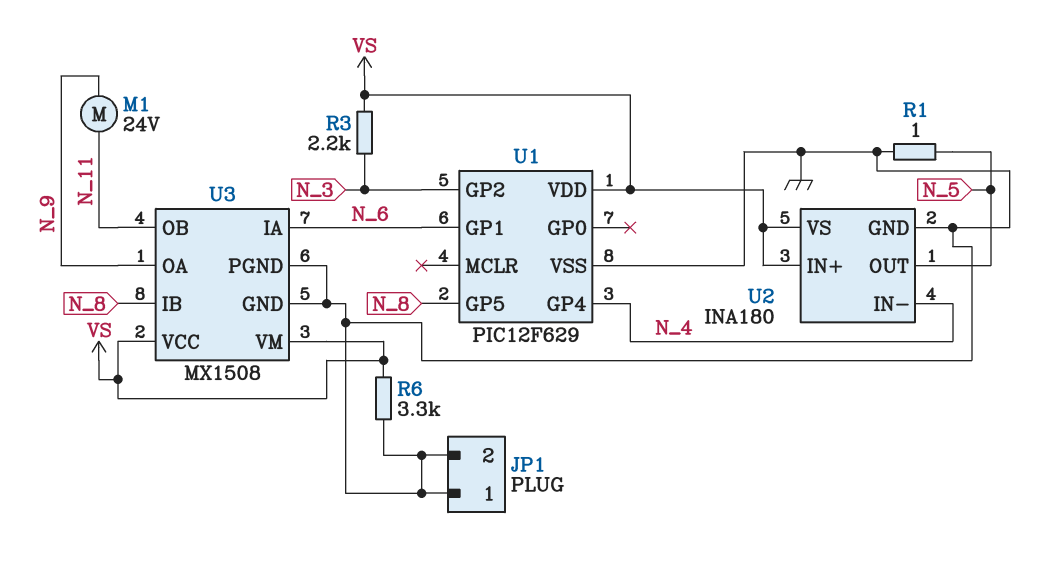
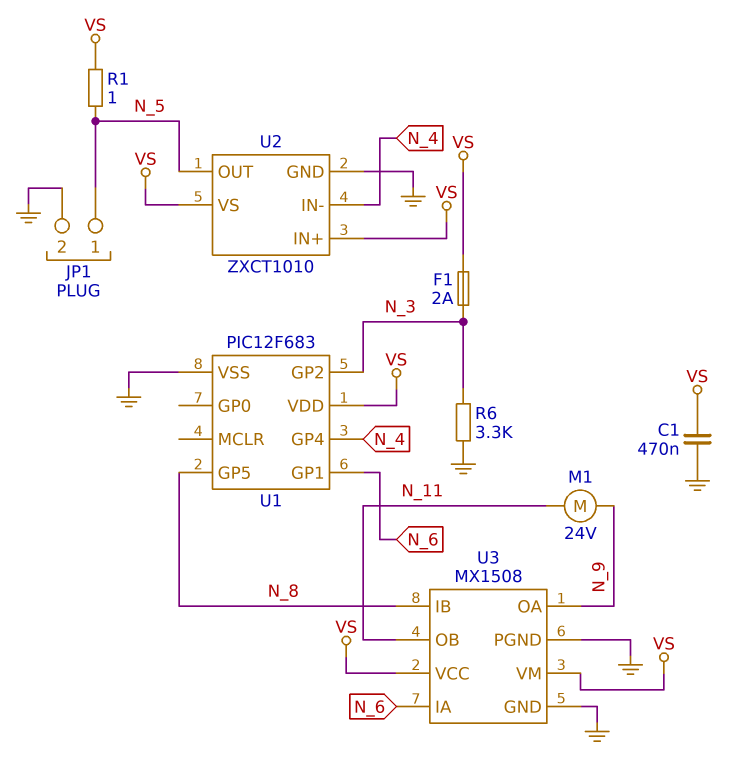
C1: none -> 470nF (GND, VS)
F1: none -> 2A (N_3, VS)
JP1 pin 1: GND -> N_5
R1: 1 (GND, N_5) -> 1 (N_5, VS)
R3: 2.2k (N_3, VS) -> none
R6: 3.3k (GND, VS) -> 3.3k (GND, N_3)
U1: PIC12F629 -> PIC12F683
U2: INA180 -> ZXCT1010

